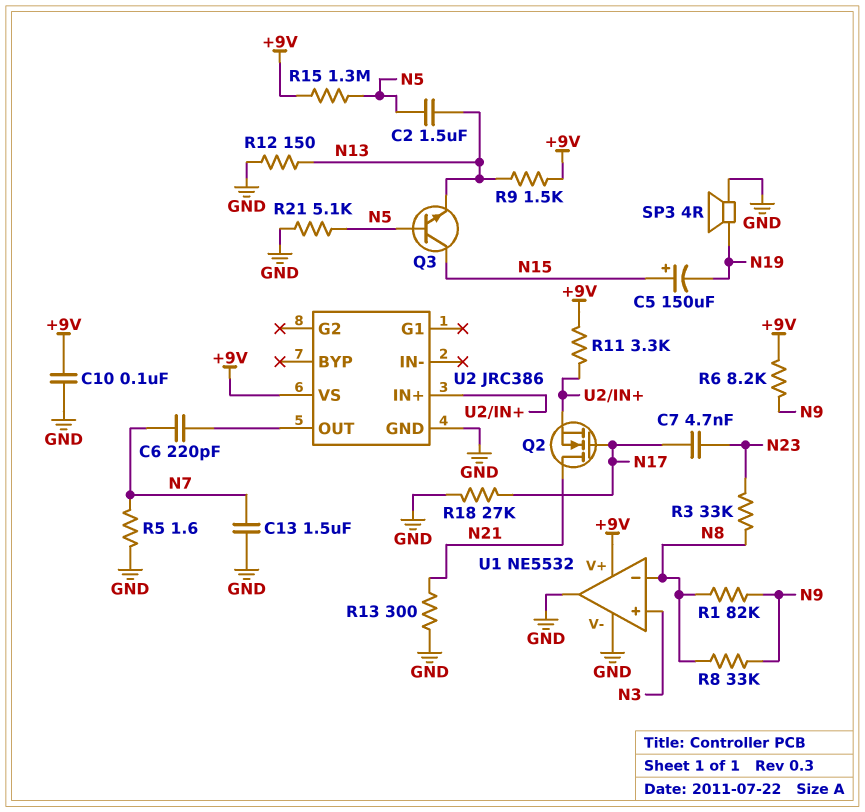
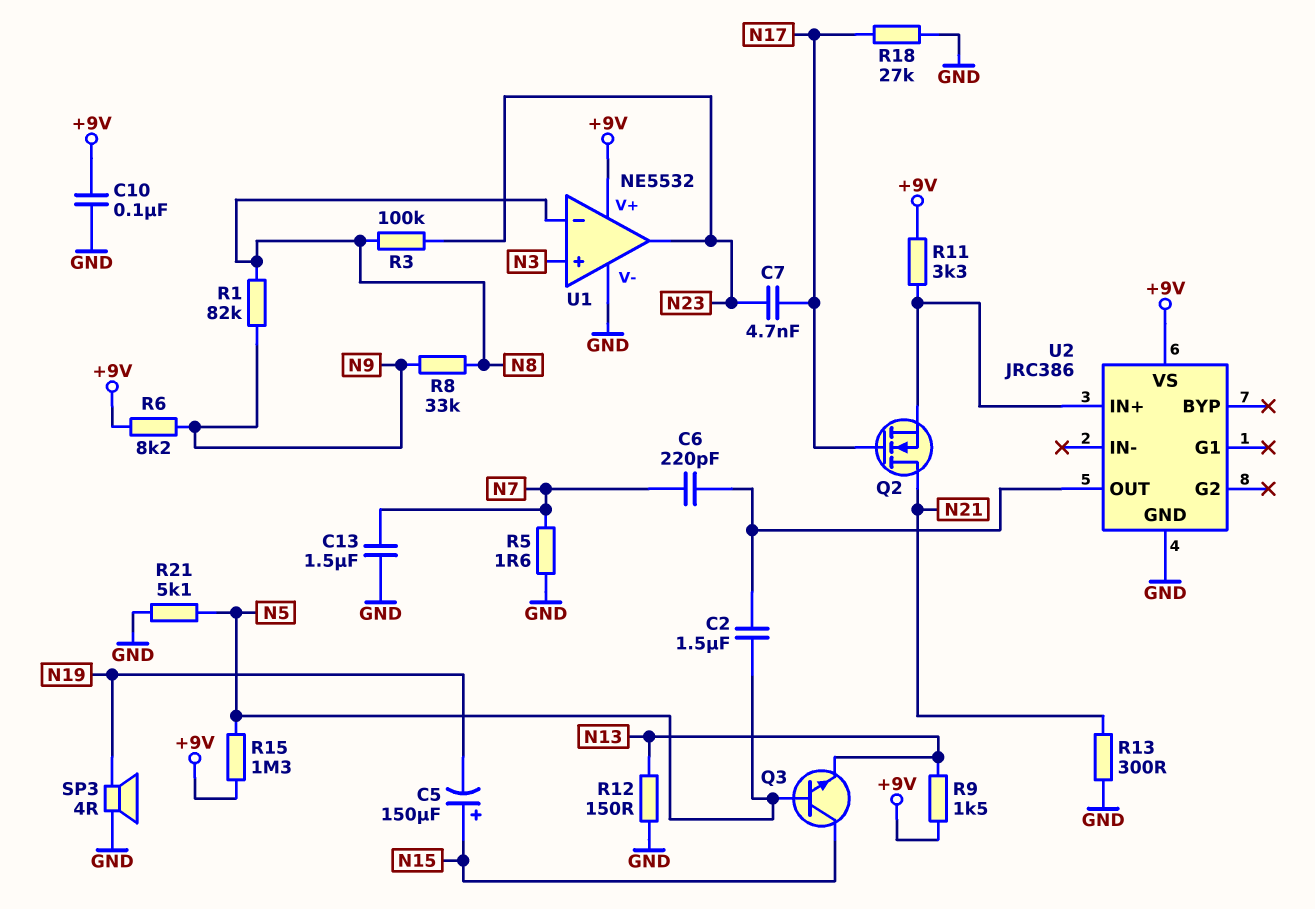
C2: 1.5uF (N5, N13) -> 1.5uF (N5, U2/OUT)
R3: 33k (N8, N23) -> 100k (N8, N23)
U1 pin out: GND -> N23

